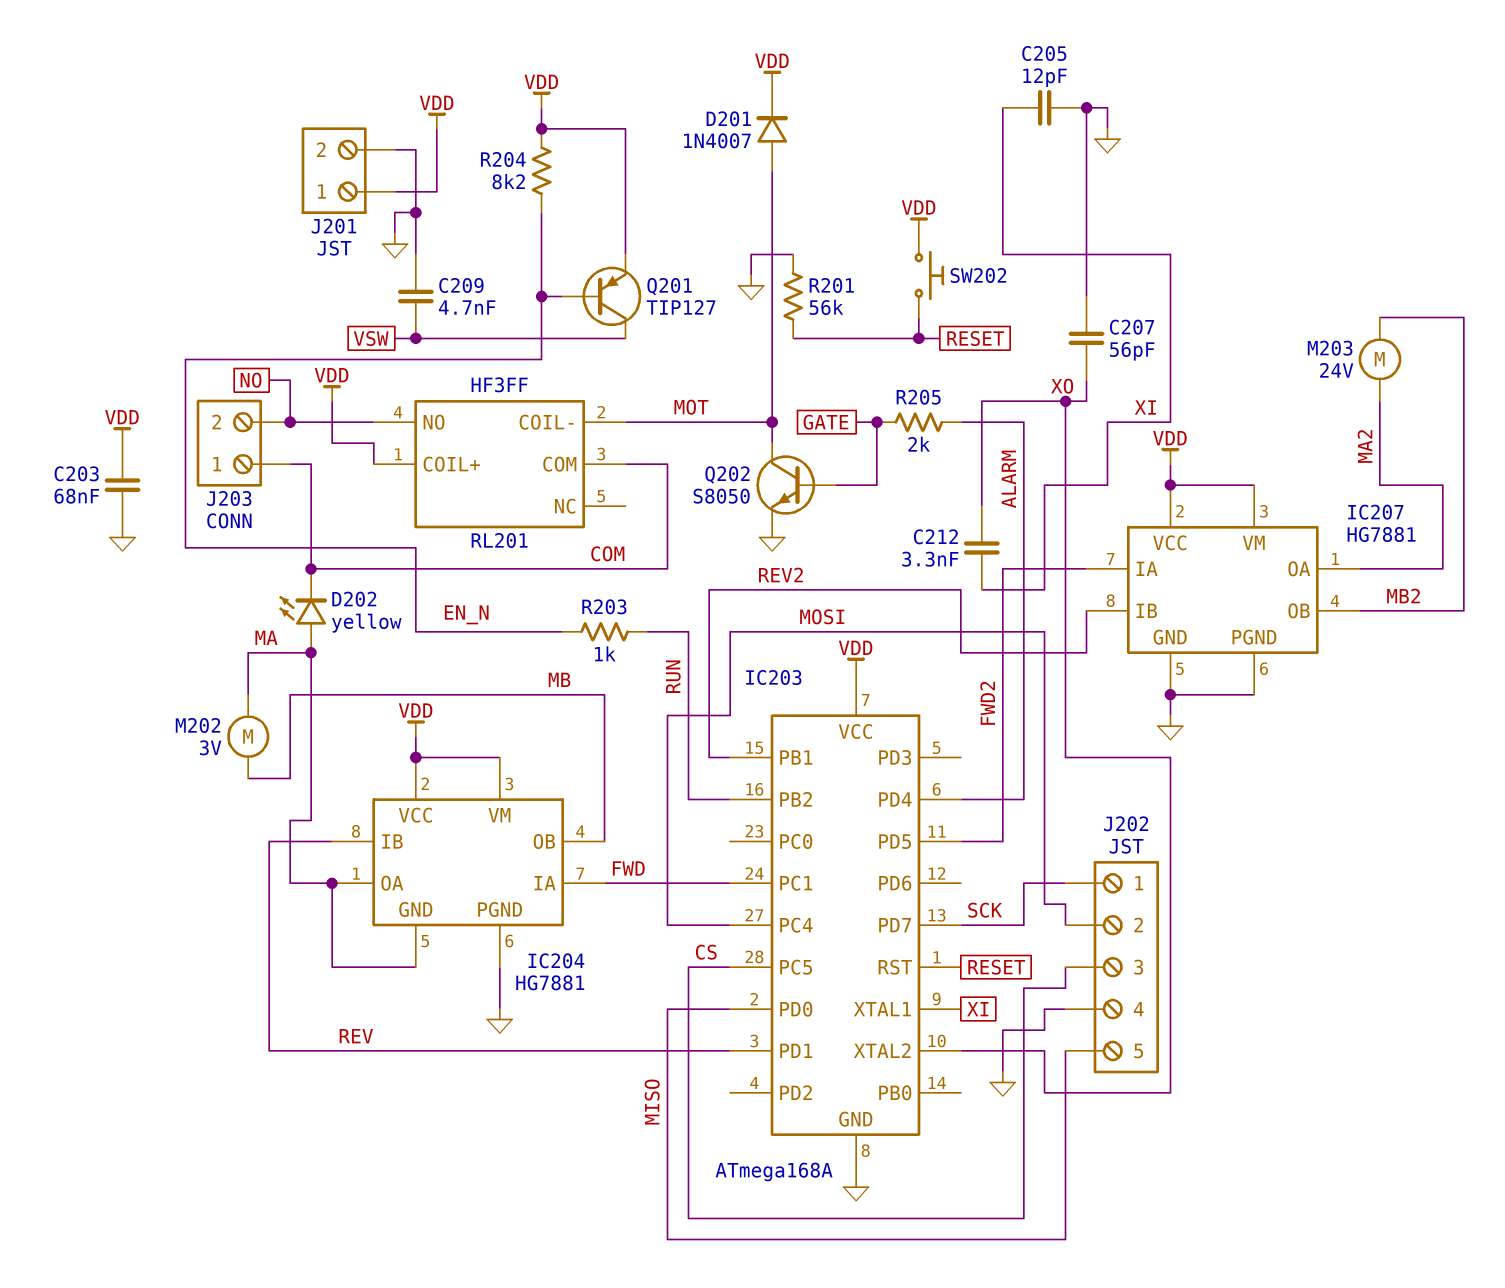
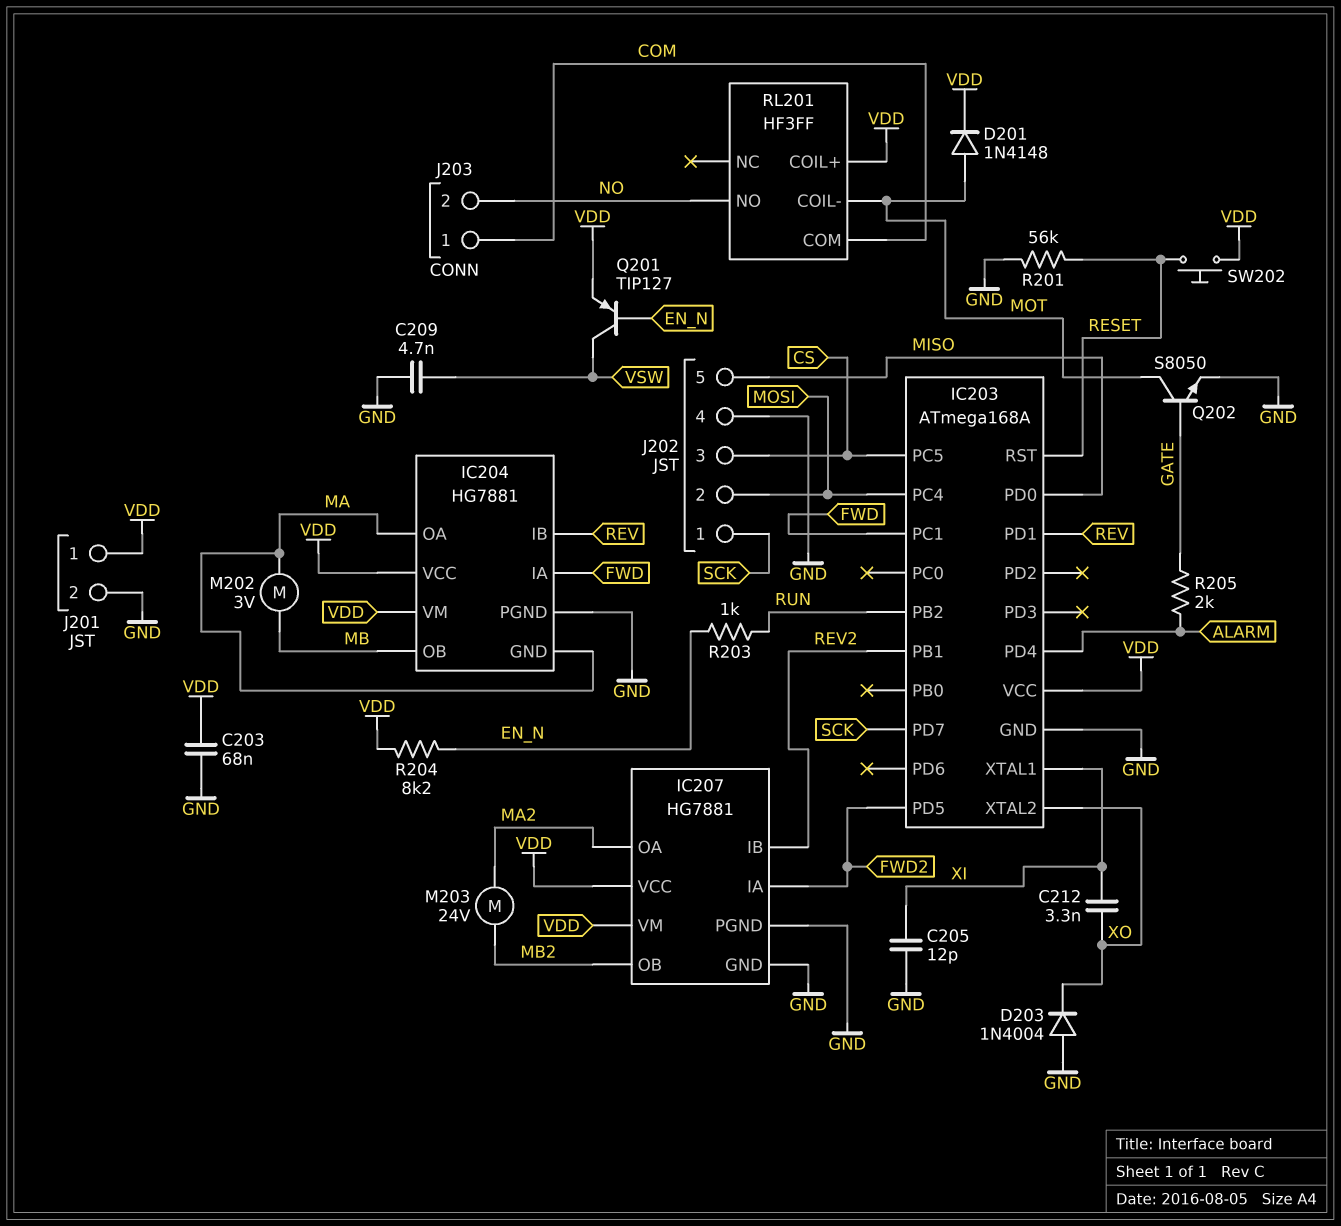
C207: 56pF (GND, XO) -> none
D201: diode 1N4007 (A MOT, K VDD) -> diode 1N4148 (A MOT, K VDD)
D202: LED yellow (A MA, K COM) -> none
D203: none -> diode 1N4004 (A GND, K XO)

